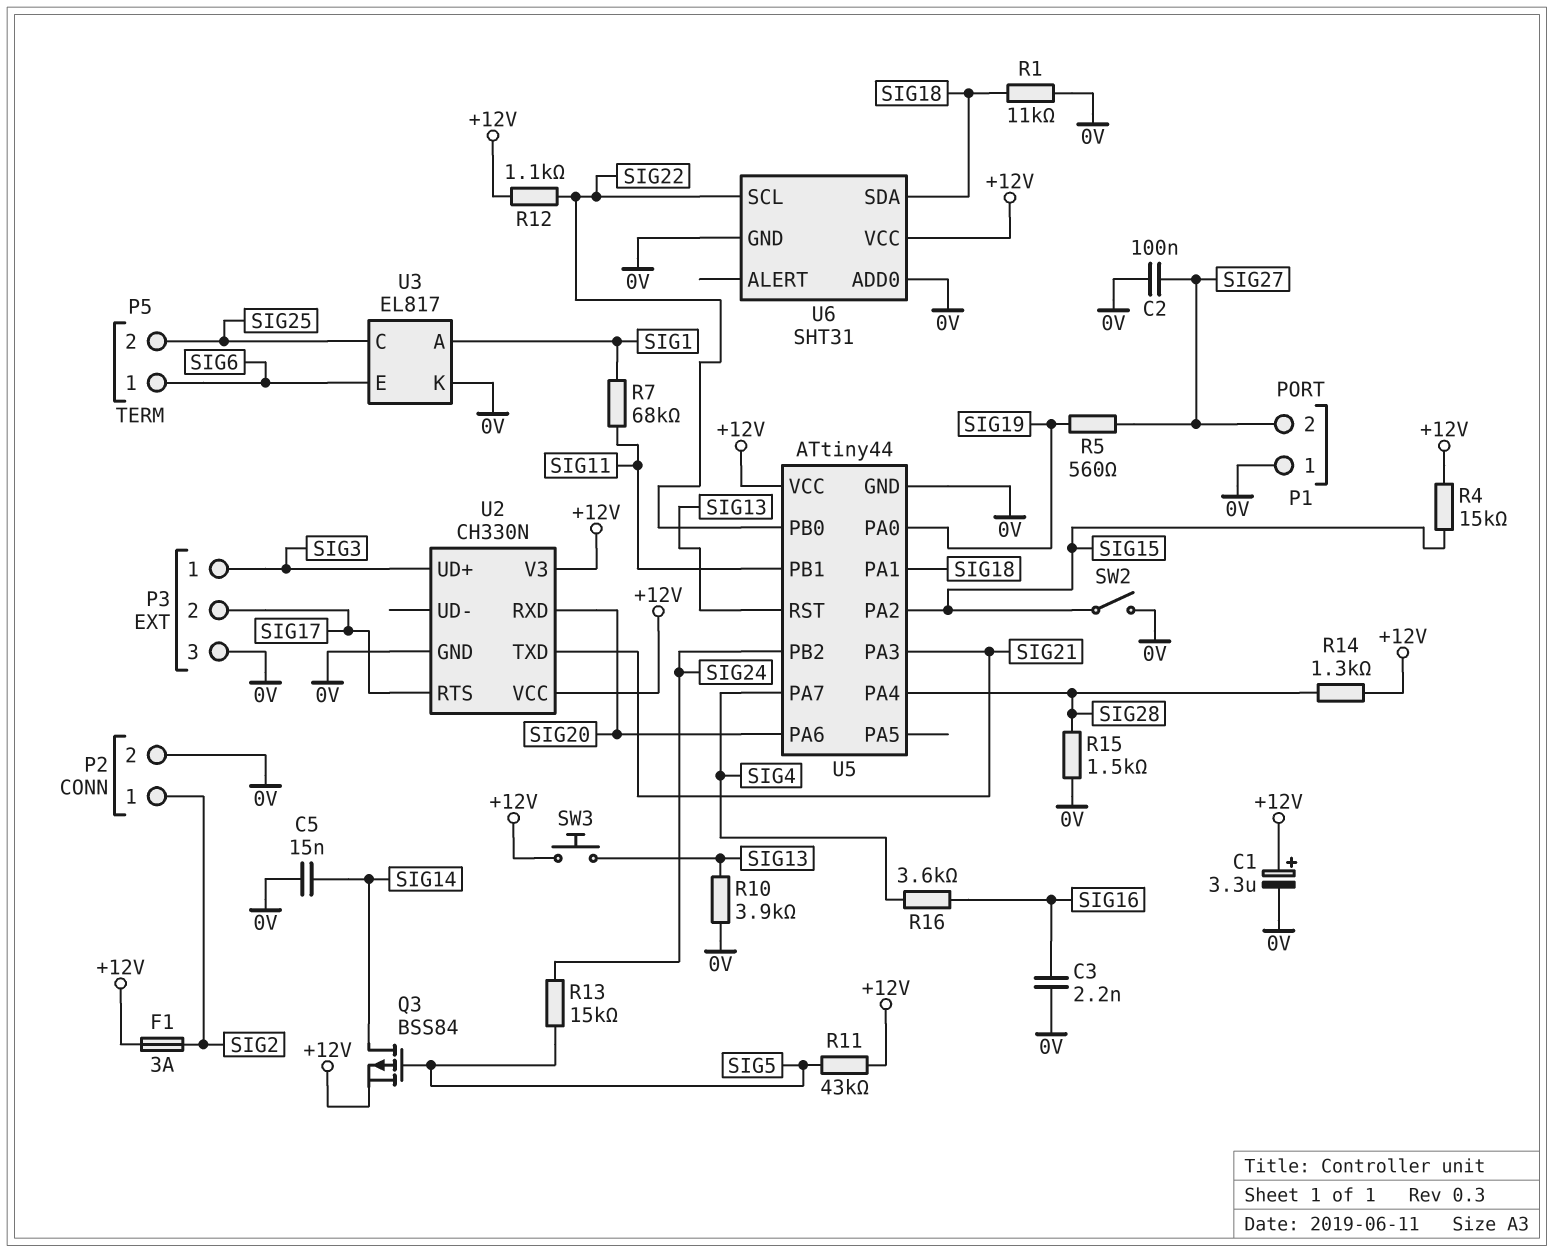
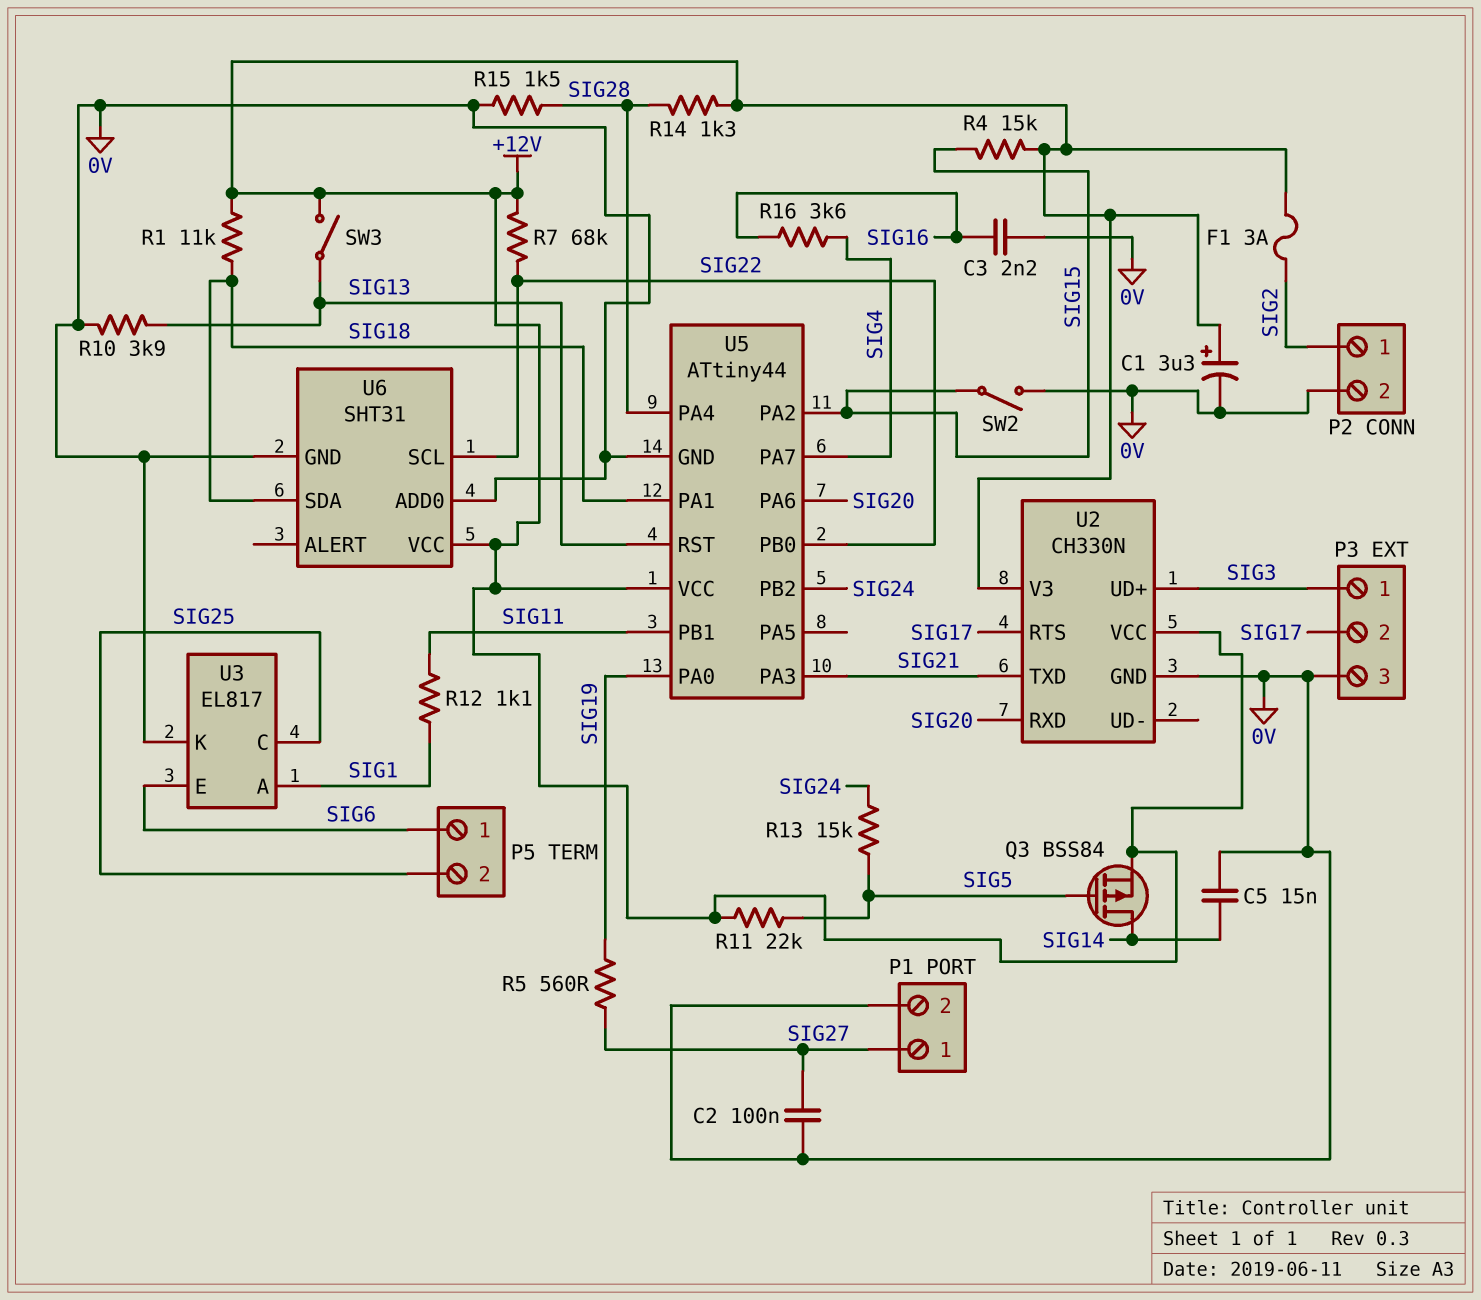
P1 pin 1: 0V -> SIG27
P1 pin 2: SIG27 -> 0V
R1: 11k (0V, SIG18) -> 11k (+12V, SIG18)
R7: 68k (SIG1, SIG11) -> 68k (+12V, SIG22)
R11: 43k (+12V, SIG5) -> 22k (+12V, SIG5)
R12: 1.1k (+12V, SIG22) -> 1.1k (SIG1, SIG11)
SW3: button (+12V, SIG13) -> switch (+12V, SIG13)

